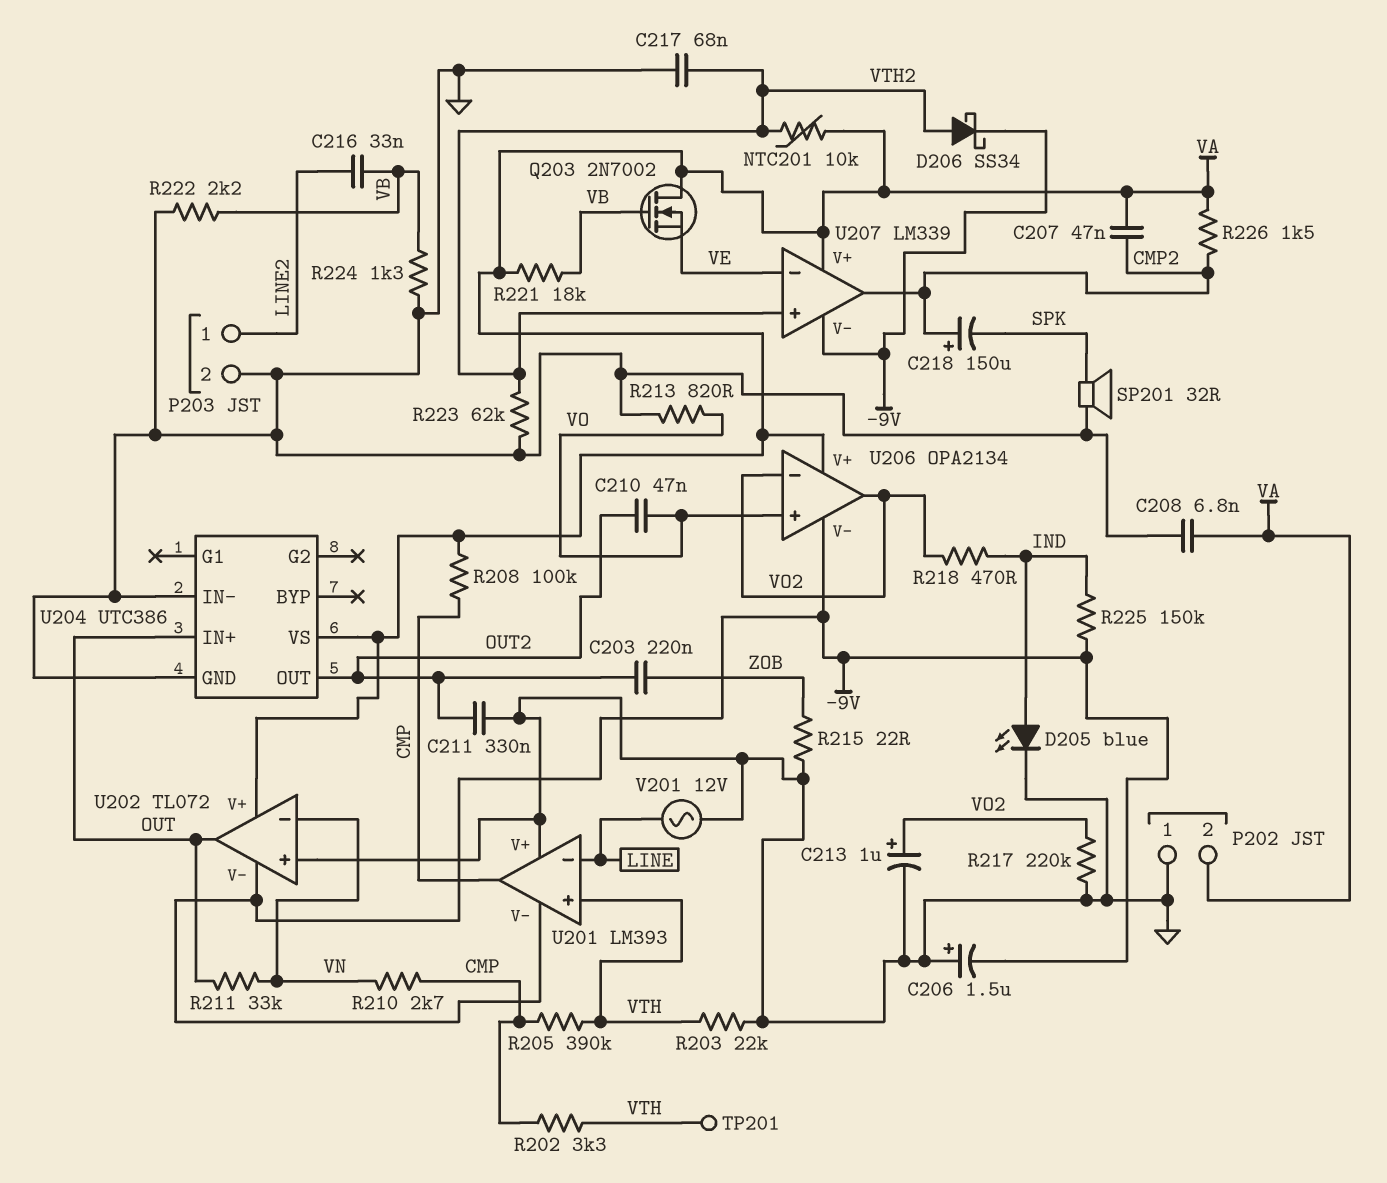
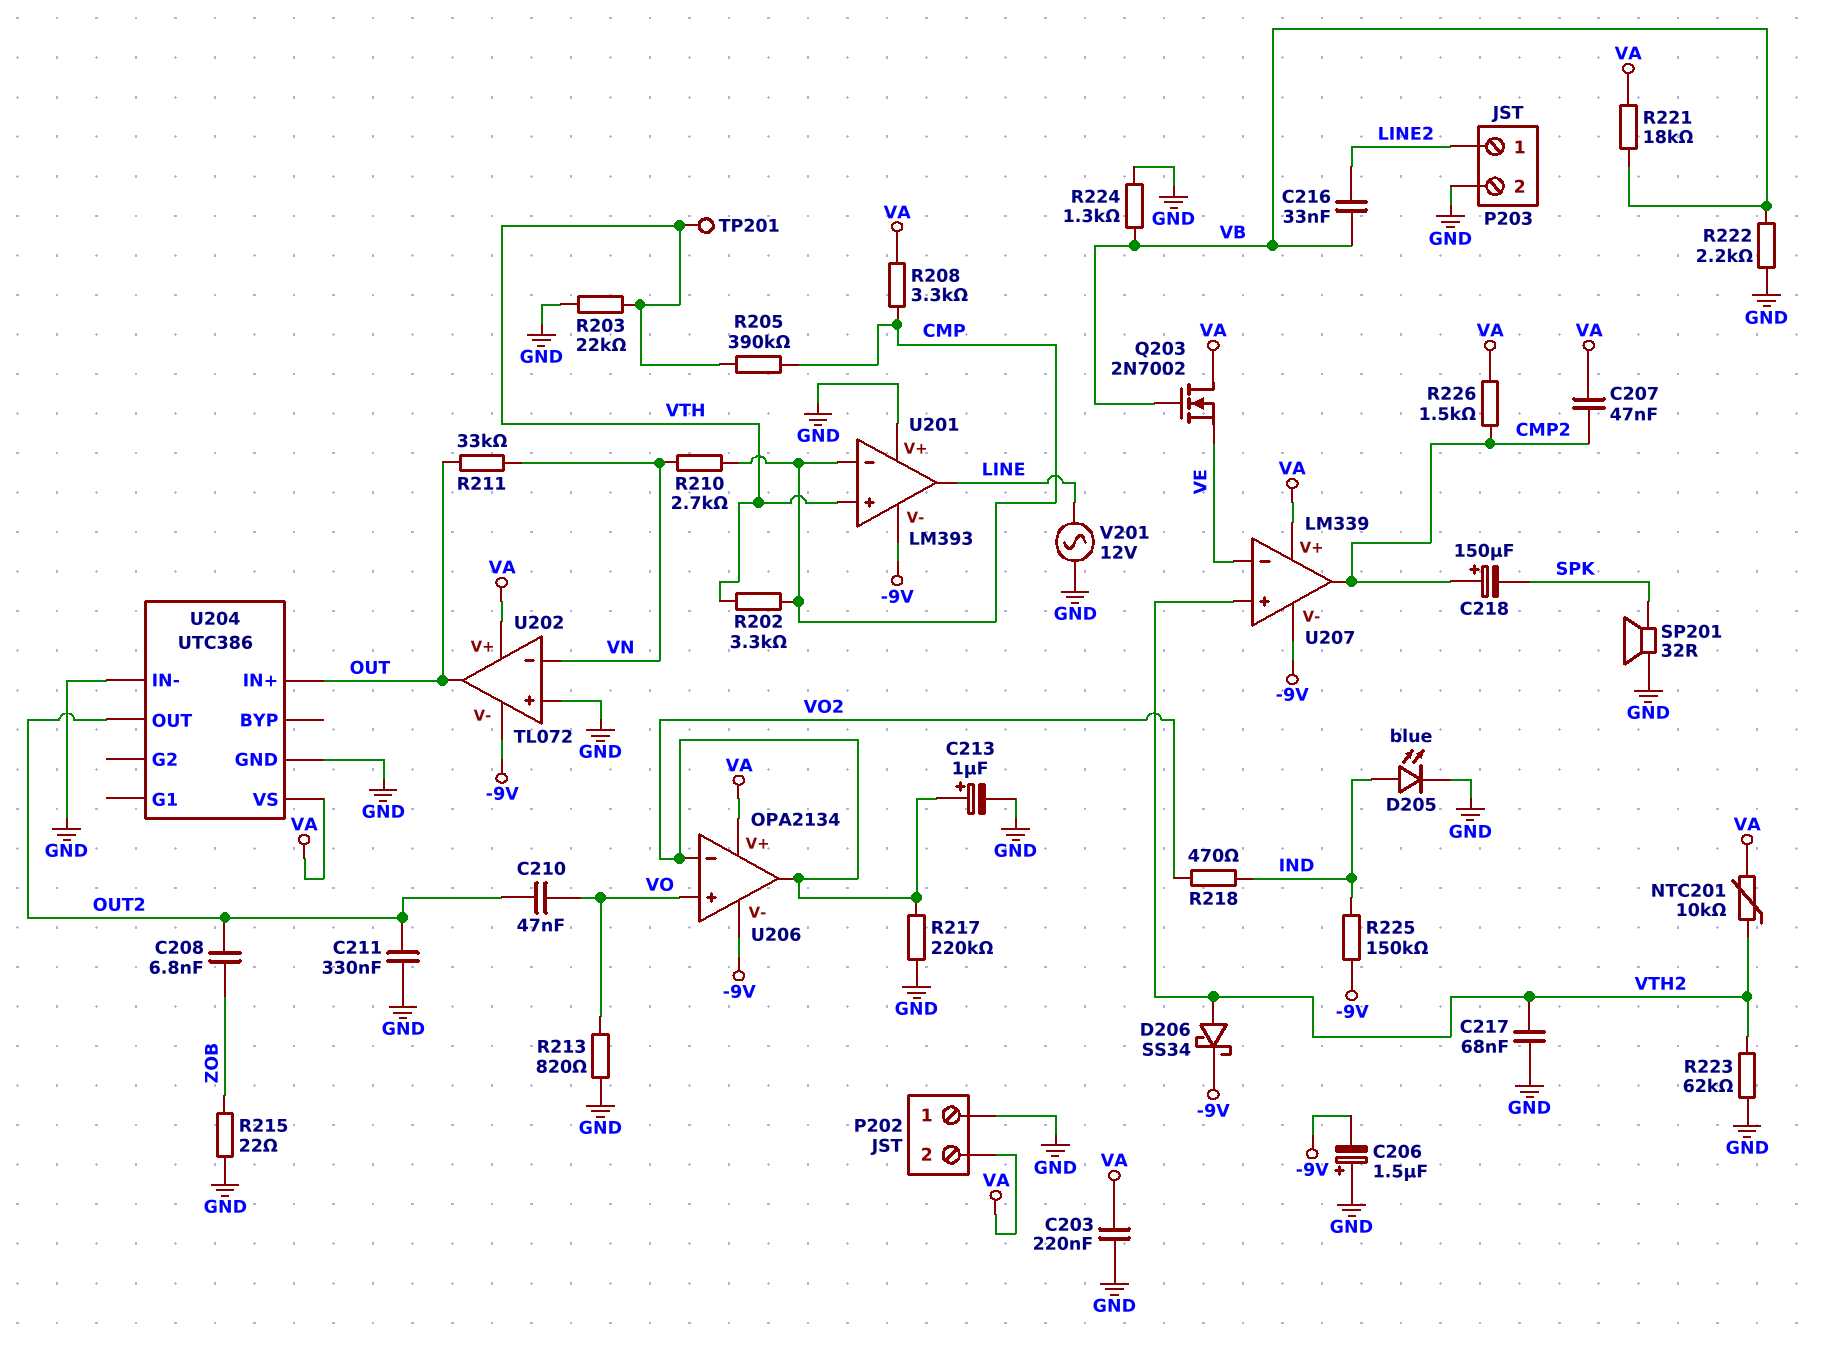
C203: 220nF (OUT2, ZOB) -> 220nF (GND, VA)
C208: 6.8nF (GND, VA) -> 6.8nF (OUT2, ZOB)
R208: 100k (CMP, VA) -> 3.3k (CMP, VA)
U201 pin in-: LINE -> CMP
U201 pin out: CMP -> LINE

